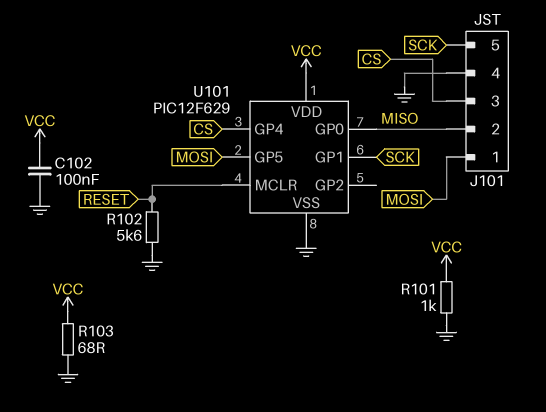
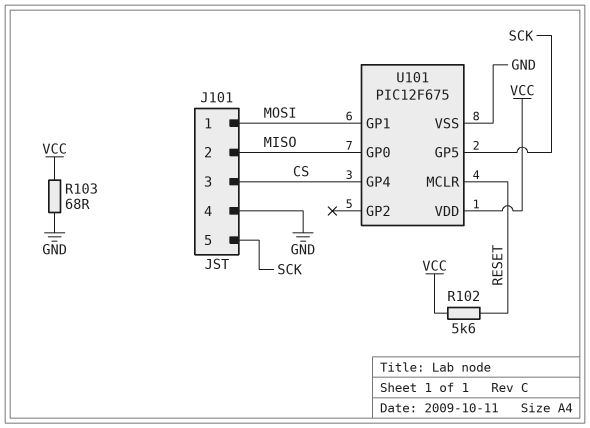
C102: 100nF (GND, VCC) -> none
R101: 1k (GND, VCC) -> none
R102: 5.6k (GND, RESET) -> 5.6k (RESET, VCC)
U101: PIC12F629 -> PIC12F675
U101 pin GP1: SCK -> MOSI
U101 pin GP5: MOSI -> SCK

